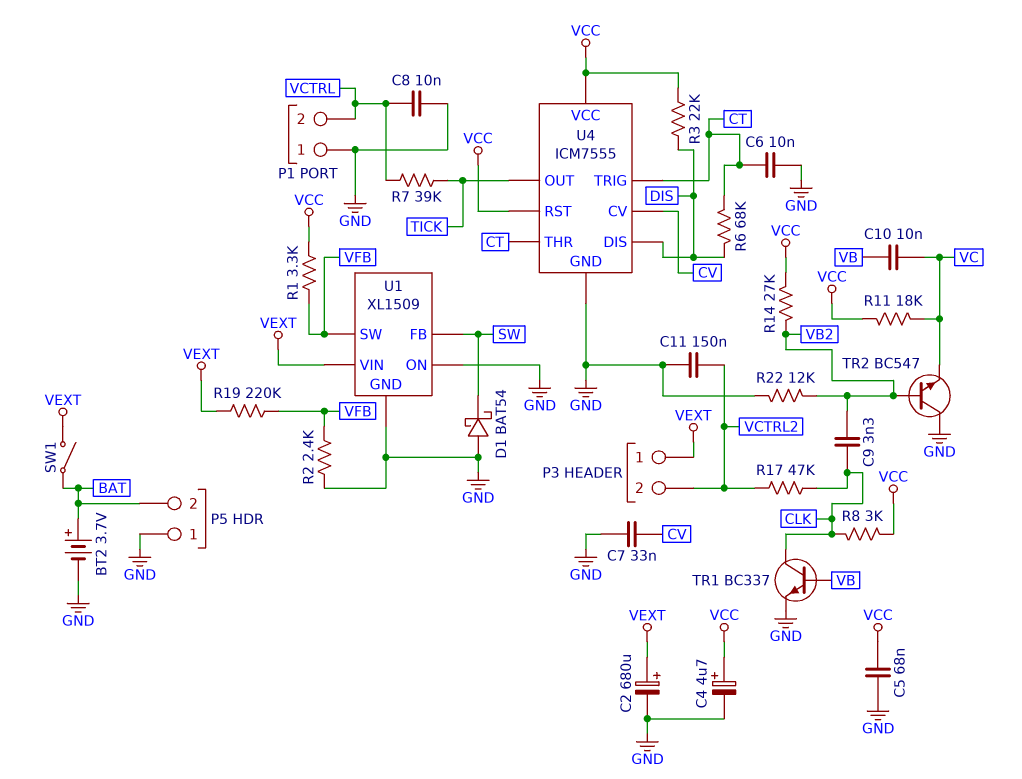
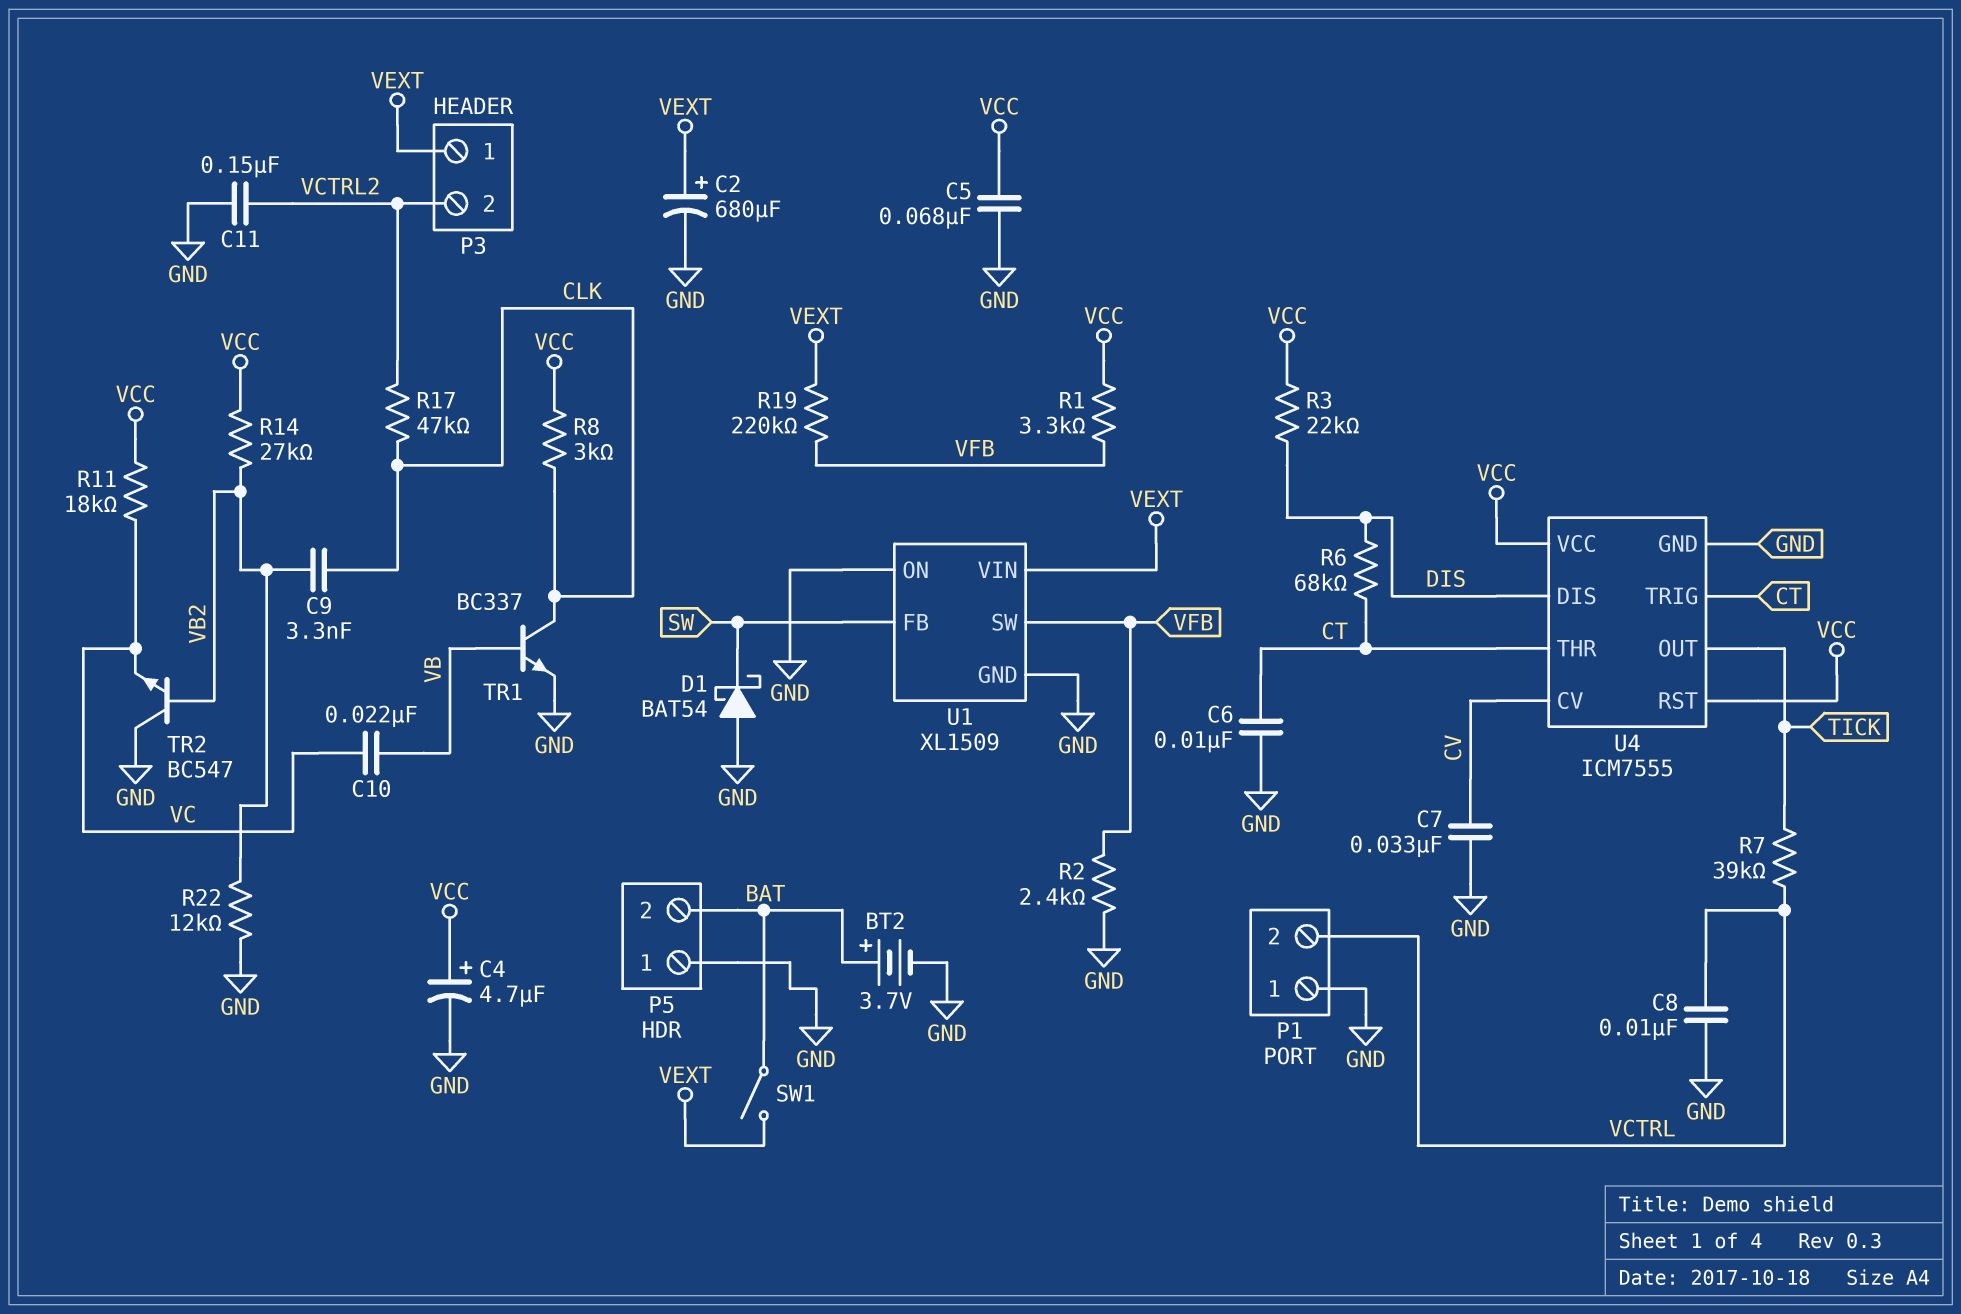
C10: 10nF (VB, VC) -> 22nF (VB, VC)

